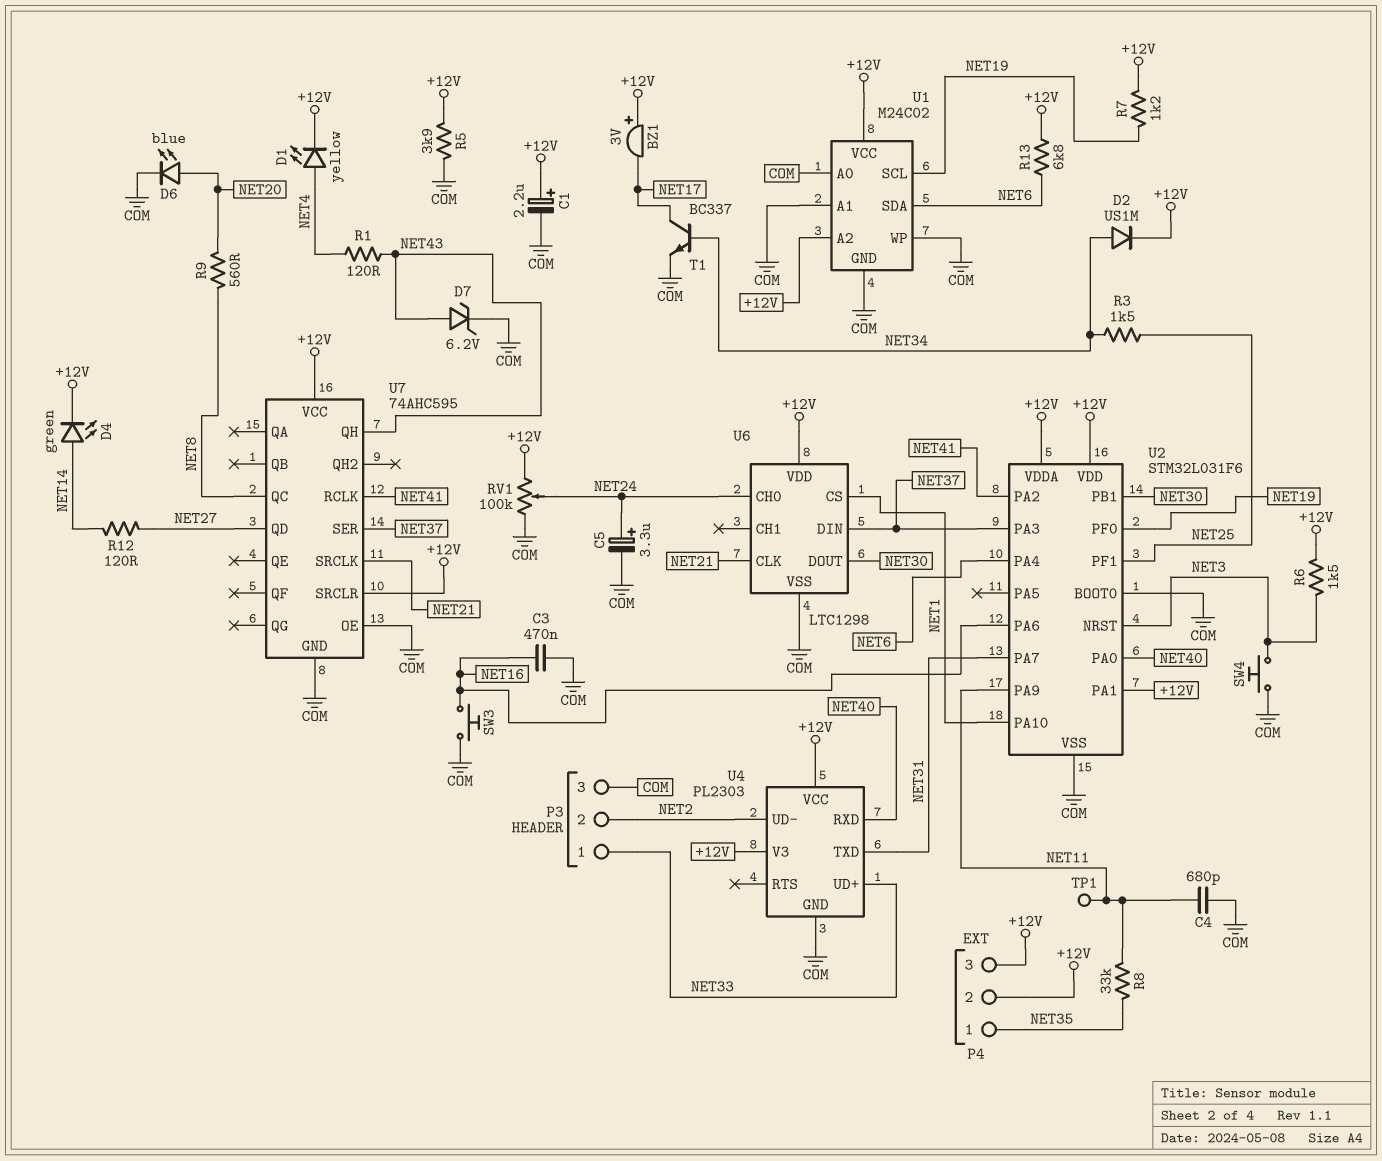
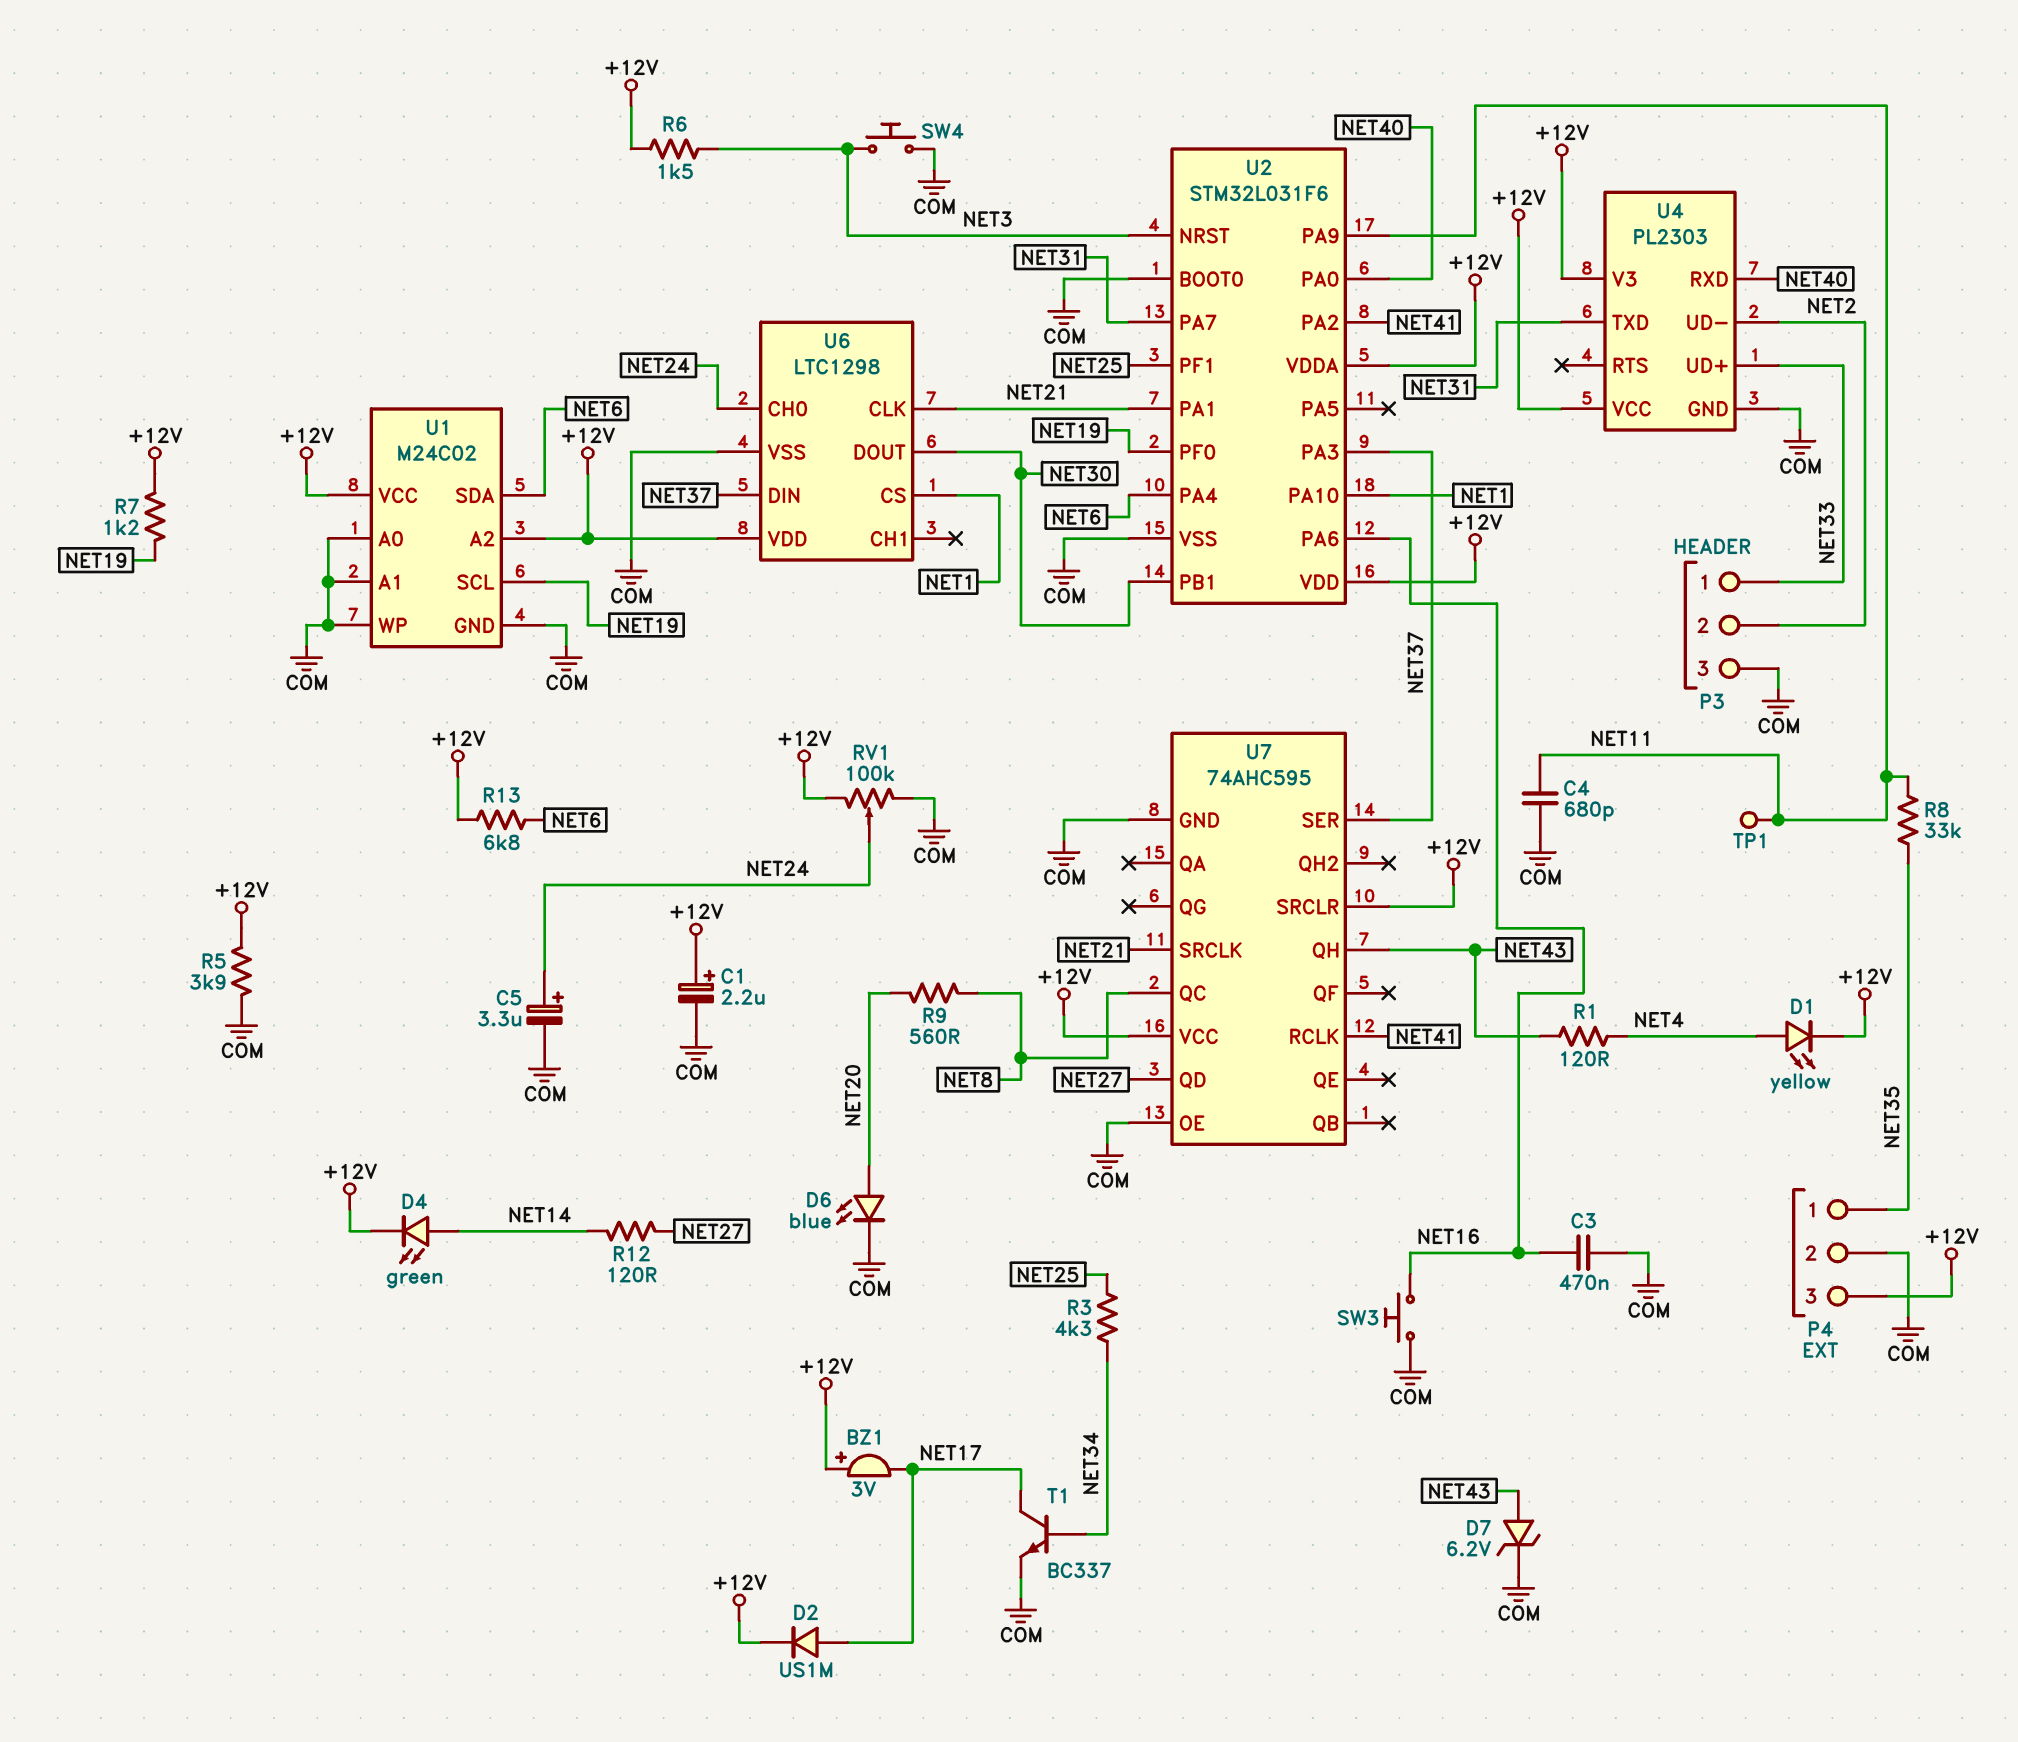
D2: diode US1M (A NET34, K +12V) -> diode US1M (A NET17, K +12V)
P4 pin 2: +12V -> COM
R3: 1.5k (NET25, NET34) -> 4.3k (NET25, NET34)
U2 pin PA1: +12V -> NET21

